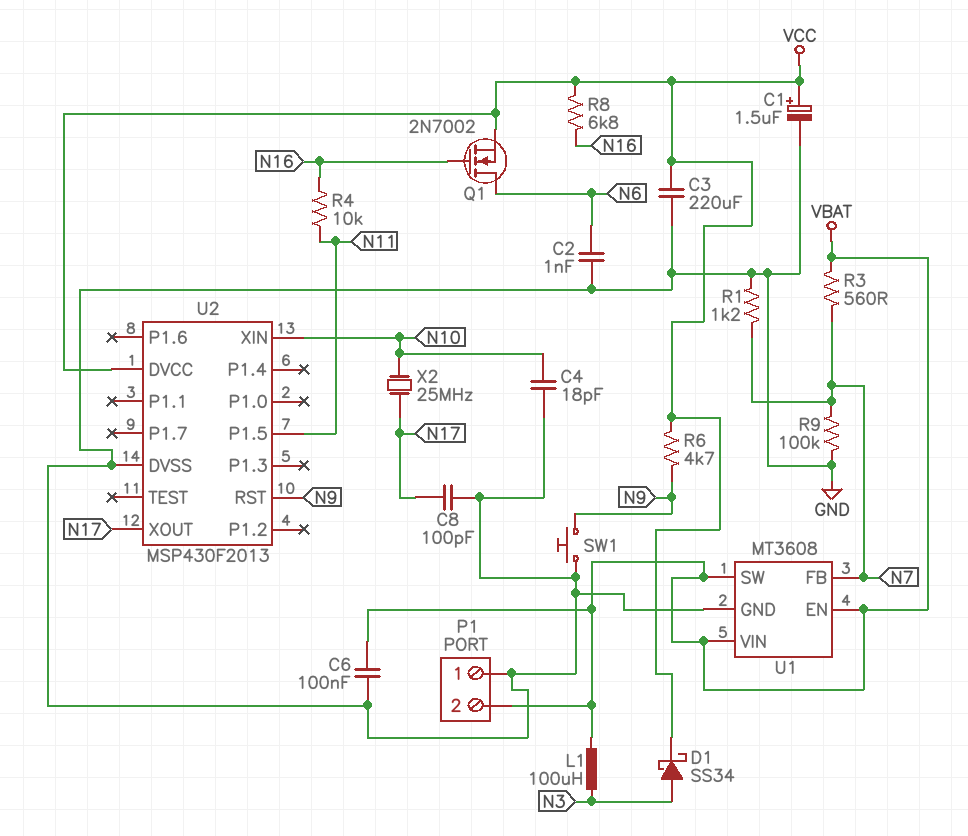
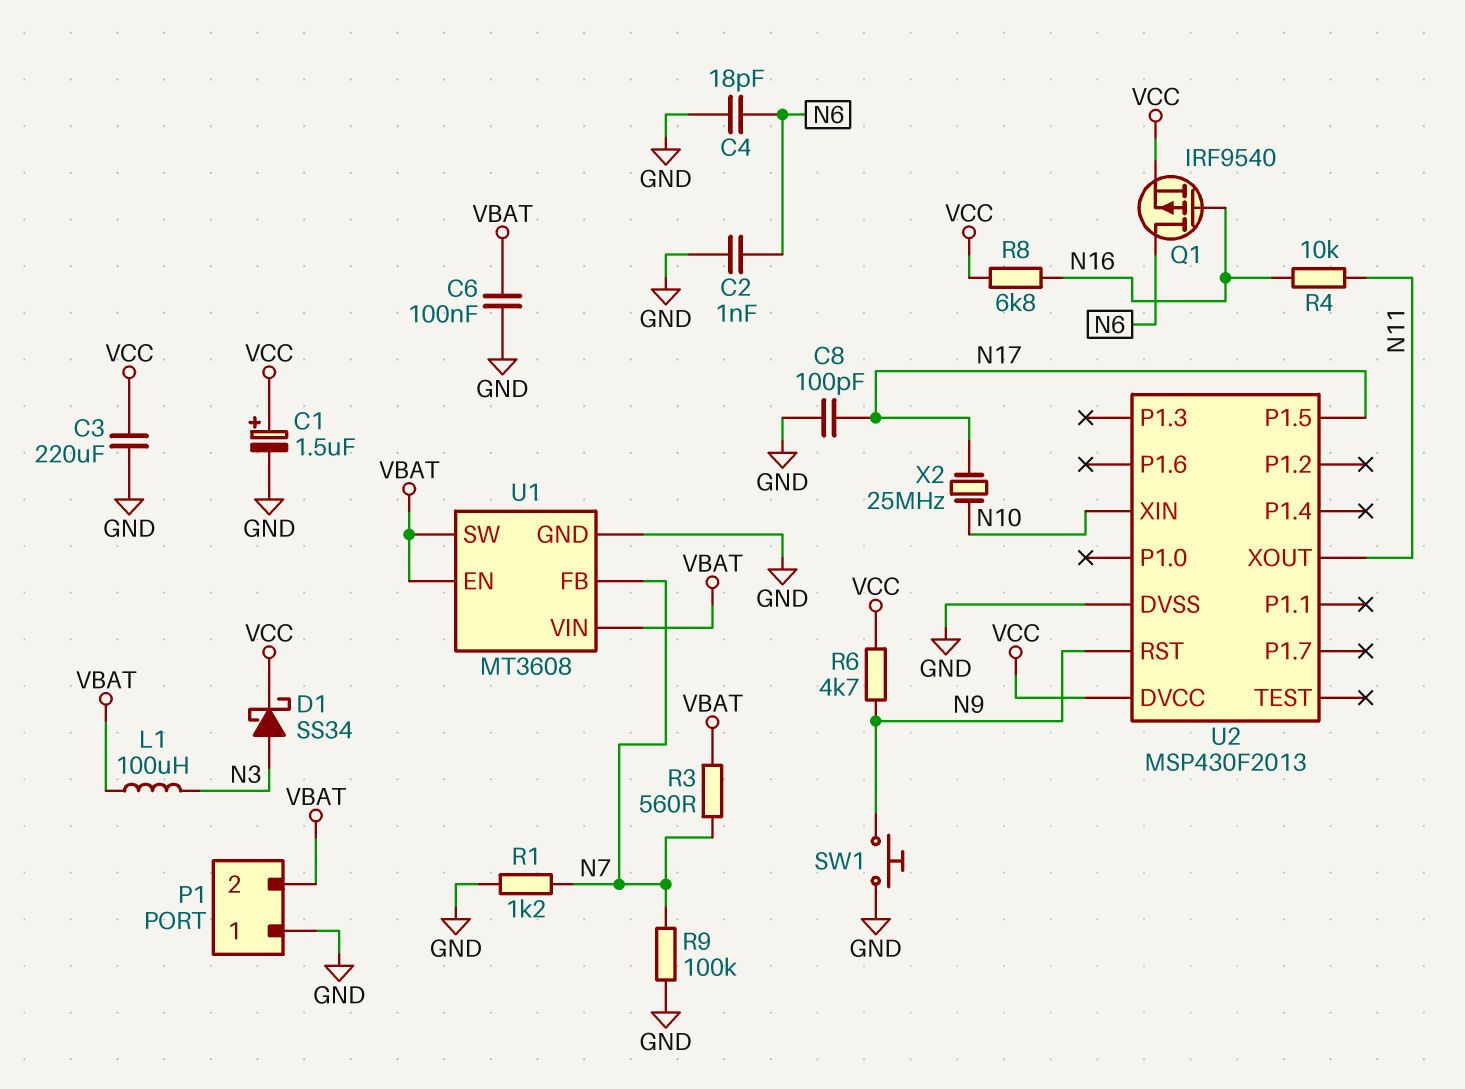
C4: 18pF (GND, N10) -> 18pF (GND, N6)
Q1: NMOS 2N7002 (G N16, D N6, S VCC) -> PMOS IRF9540 (G N16, D N6, S VCC)
U2 pin P1.5: N11 -> N17
U2 pin XOUT: N17 -> N11

